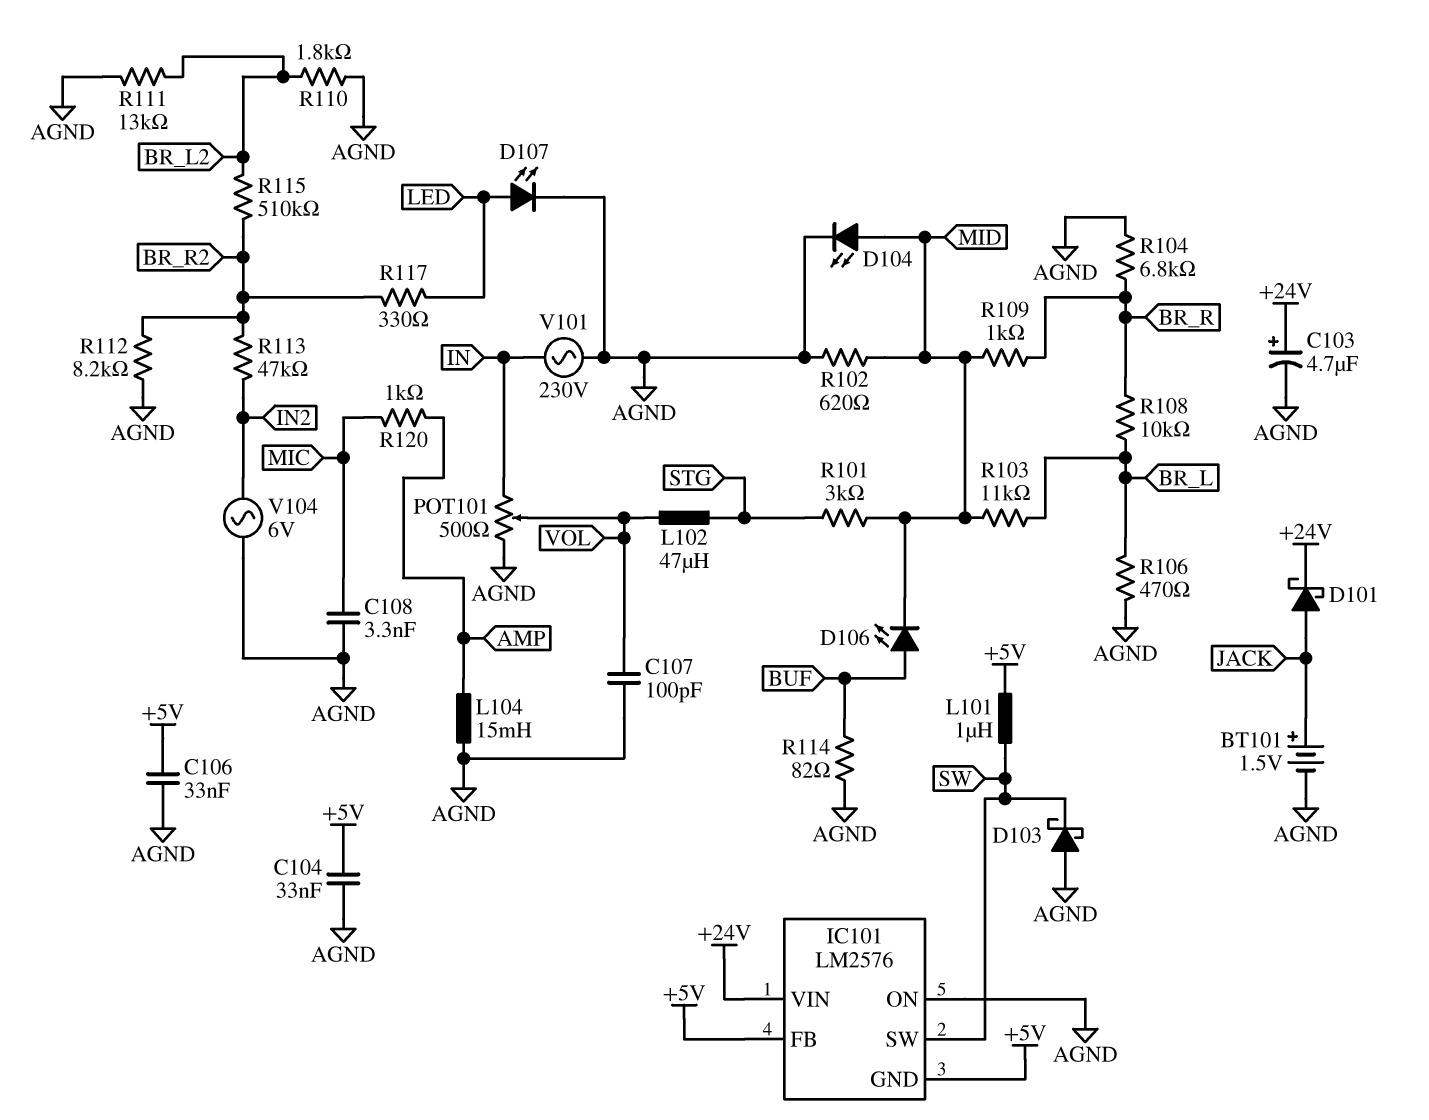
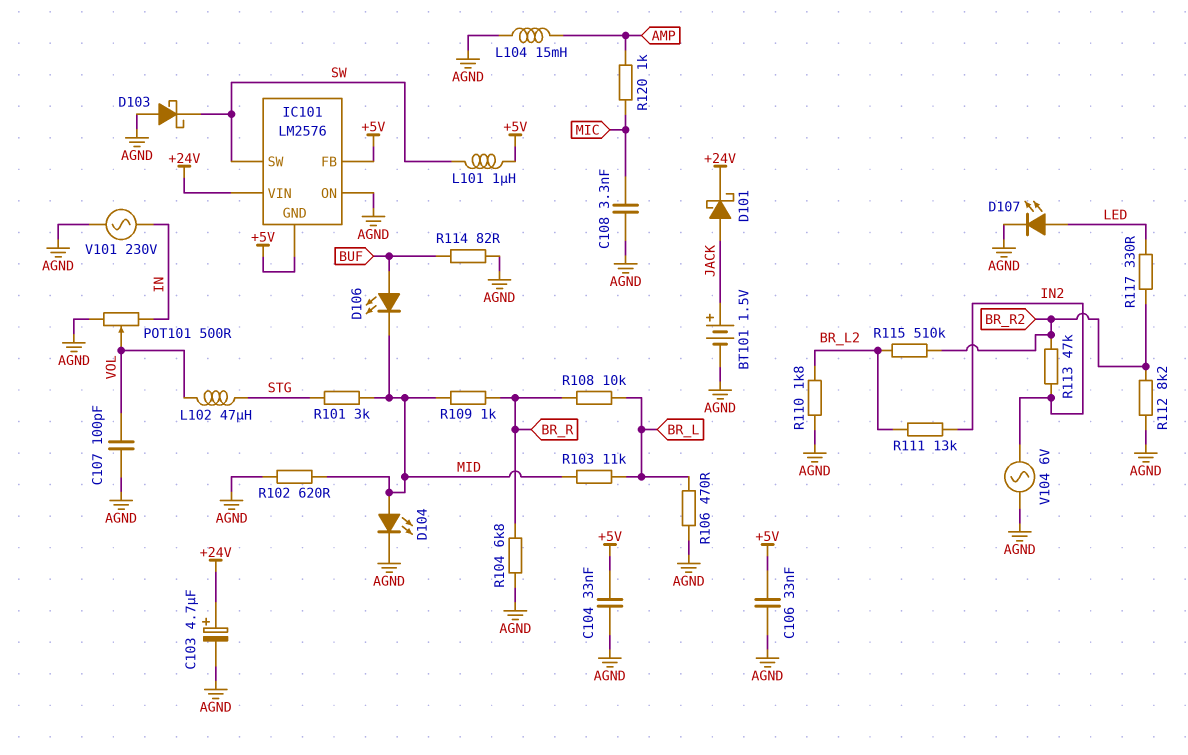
R111: 13k (AGND, BR_L2) -> 13k (BR_L2, IN2)

